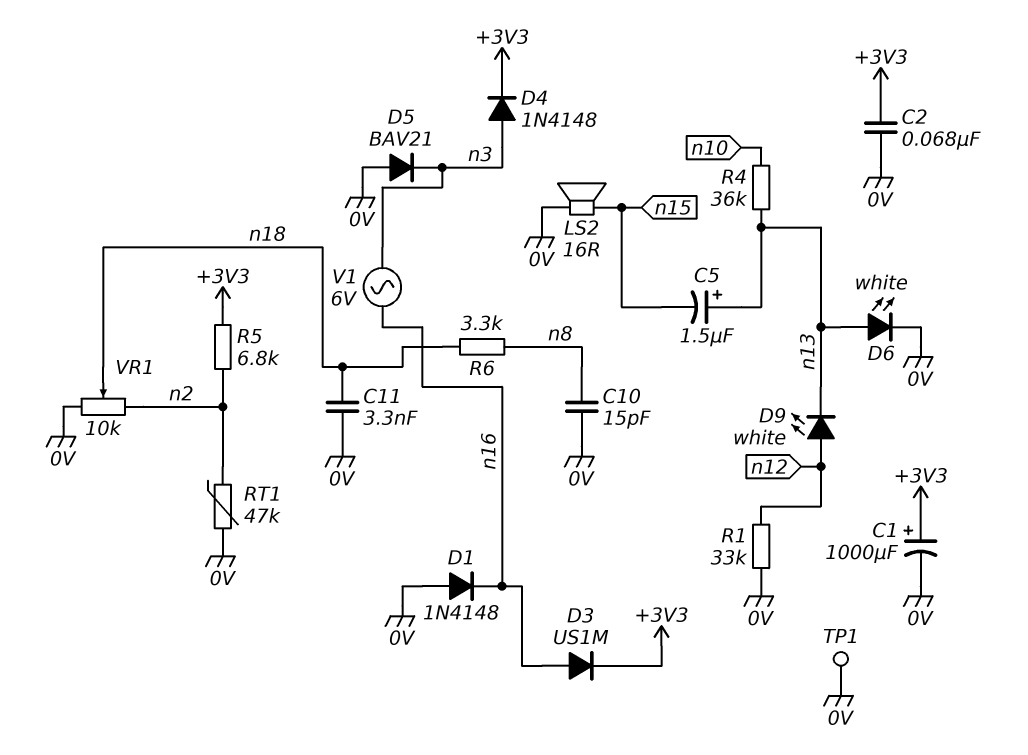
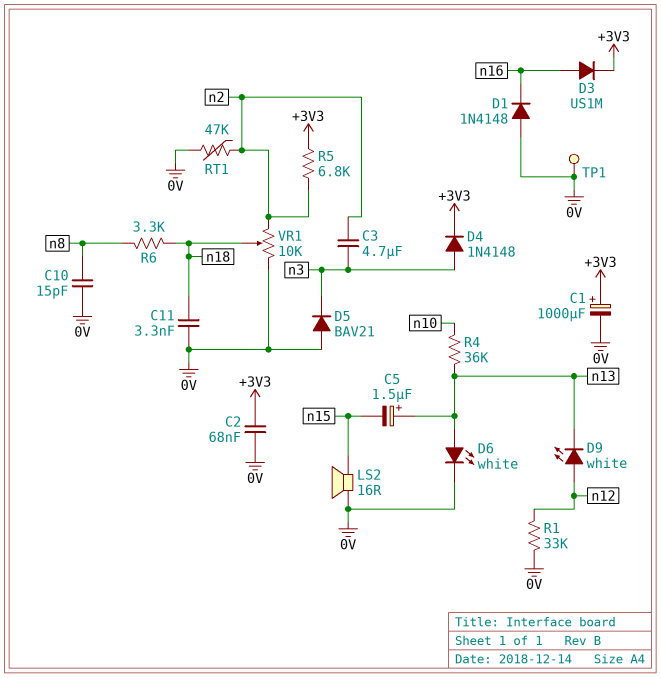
C3: none -> 4.7uF (n2, n3)
V1: AC 6V (n3, n16) -> none

